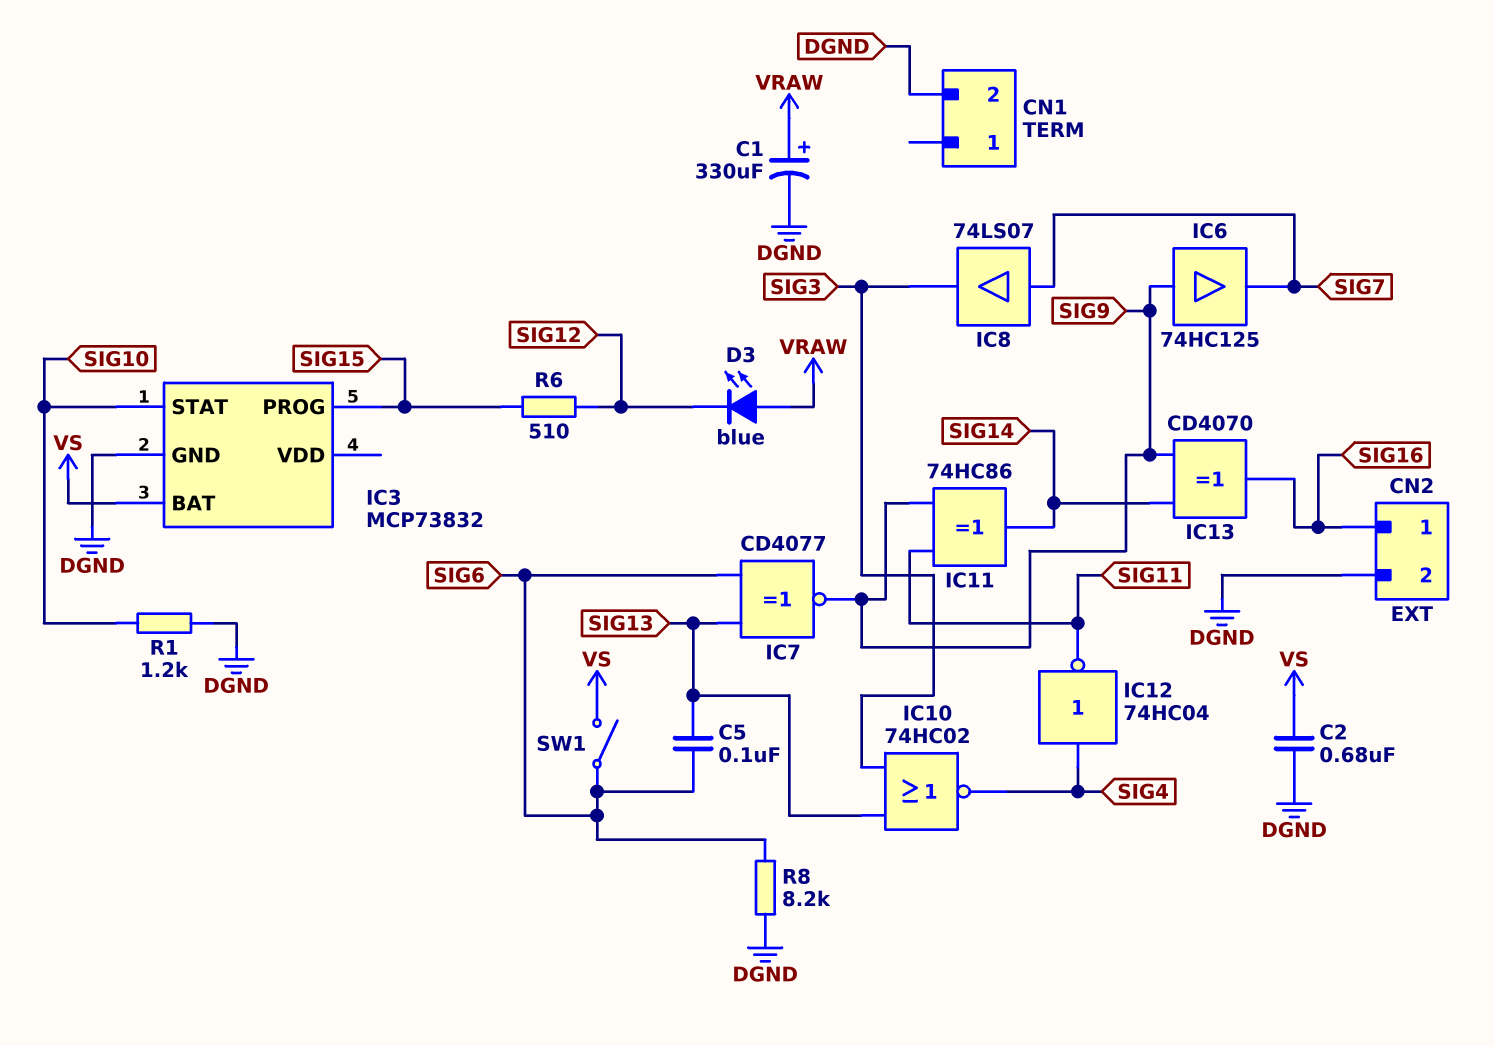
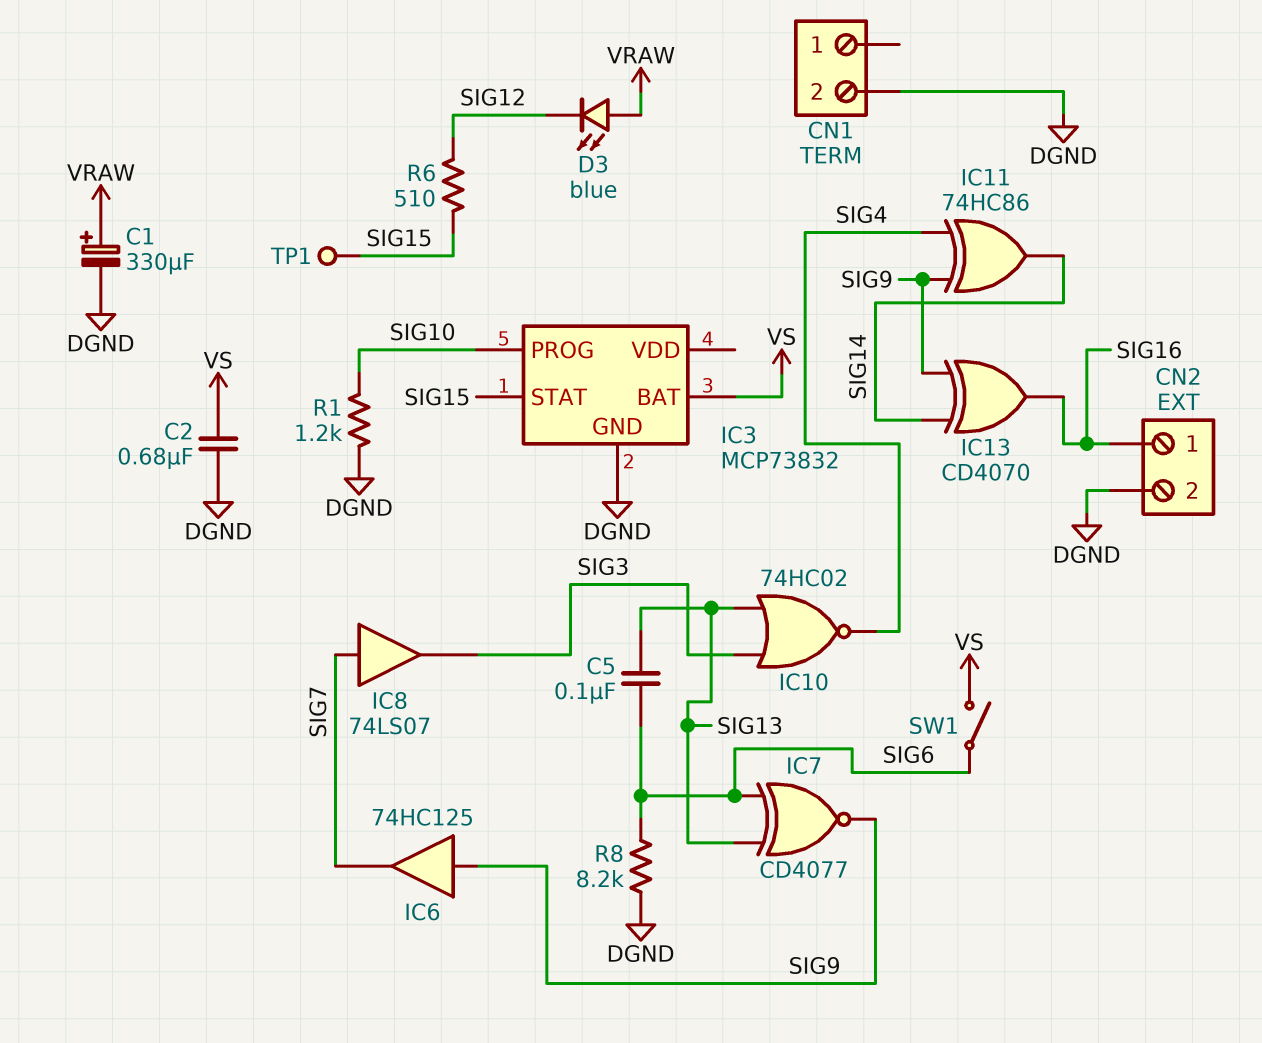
IC3 pin PROG: SIG15 -> SIG10
IC3 pin STAT: SIG10 -> SIG15
IC11: XOR 74HC86 (in SIG9, in SIG11, out SIG14) -> XOR 74HC86 (in SIG4, in SIG9, out SIG14)
IC12: NOT 74HC04 (in SIG4, out SIG11) -> none
TP1: none -> test point (SIG15)

